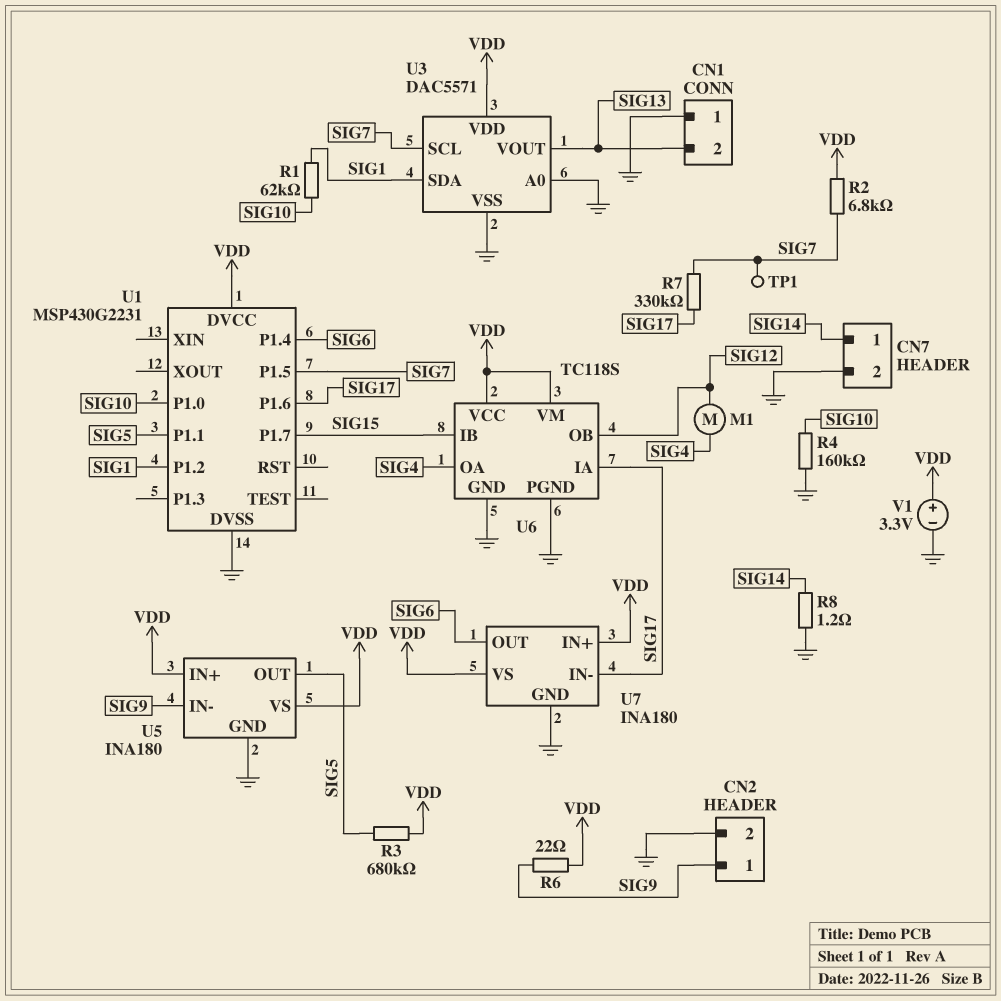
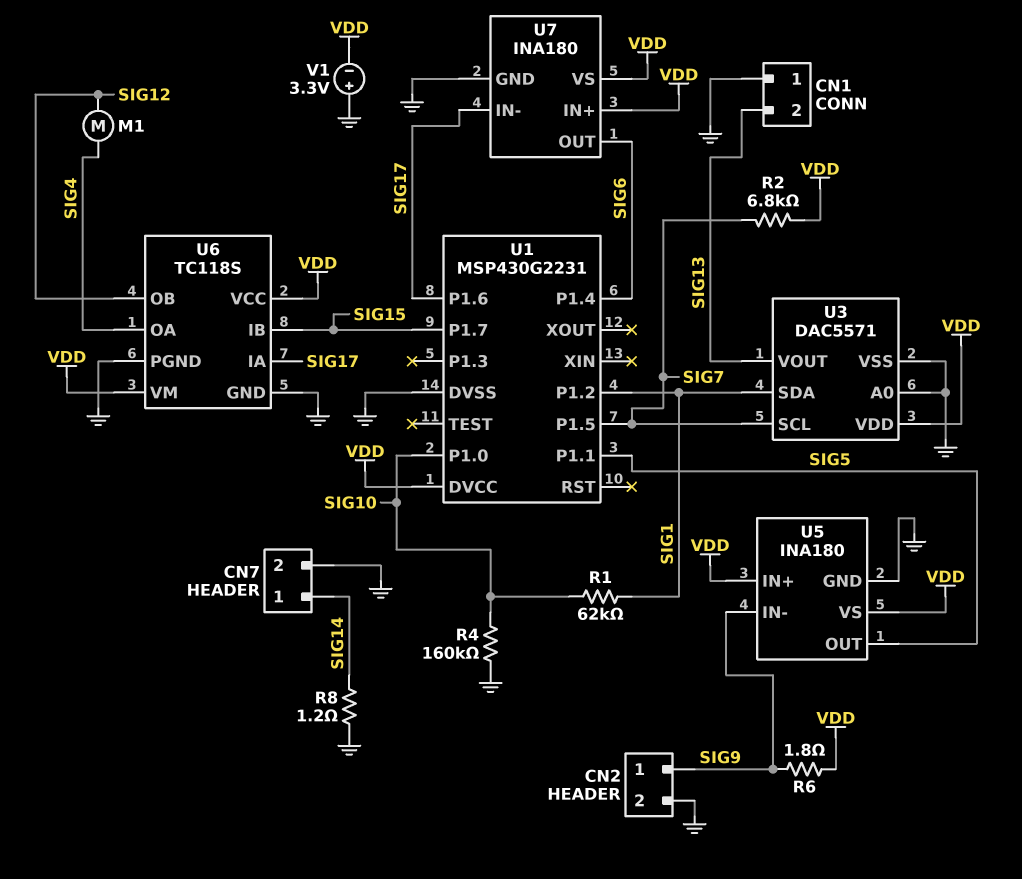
R3: 680k (SIG5, VDD) -> none
R6: 22 (SIG9, VDD) -> 1.8 (SIG9, VDD)
R7: 330k (SIG7, SIG17) -> none
TP1: test point (SIG7) -> none
V1: 3.3V (plus VDD, minus GND) -> 3.3V (plus GND, minus VDD)

